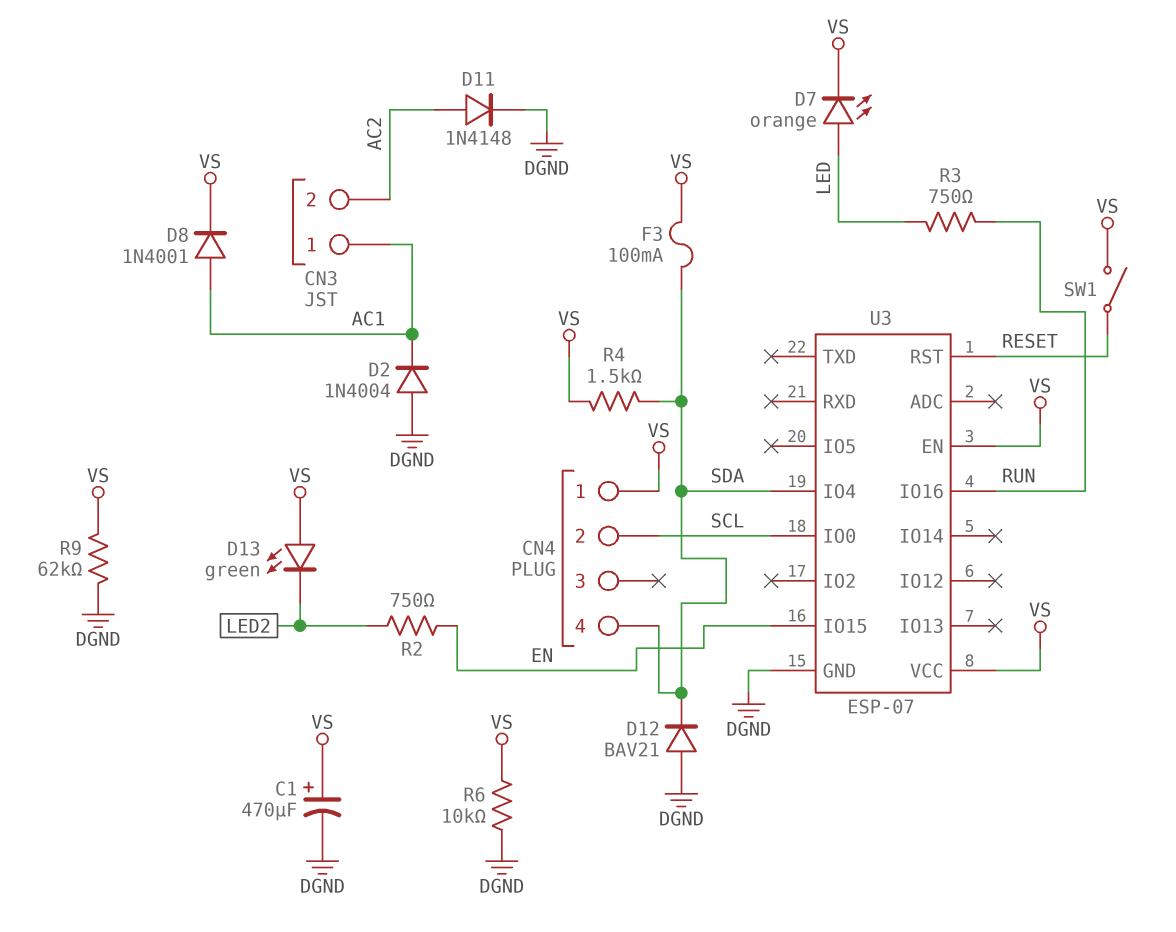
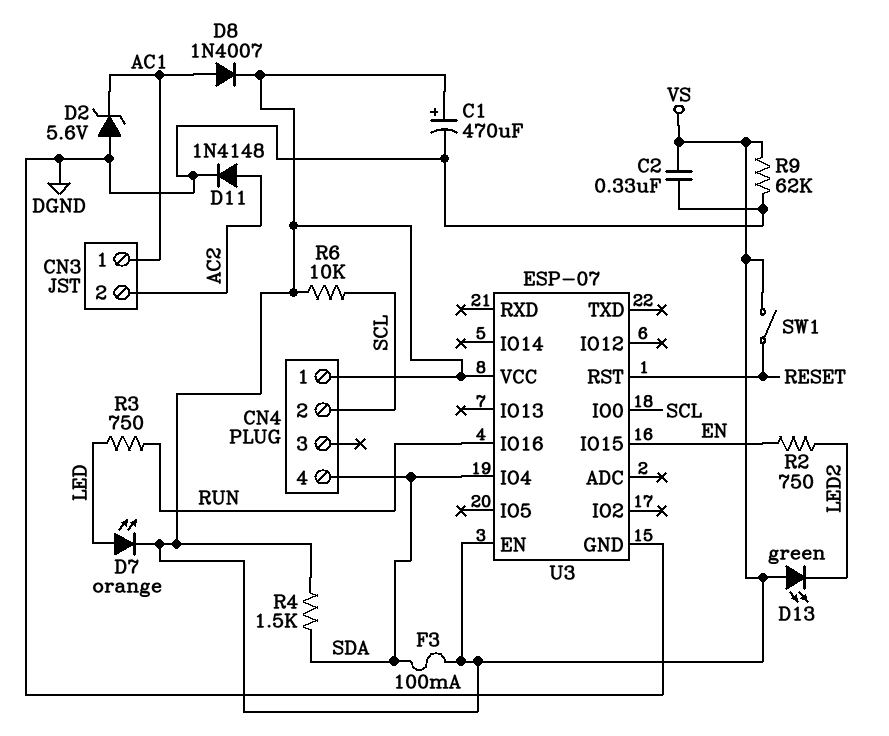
C2: none -> 330nF (DGND, VS)
D2: diode 1N4004 (A DGND, K AC1) -> zener 5.6V (A DGND, K AC1)
D8: diode 1N4001 (A AC1, K VS) -> diode 1N4007 (A AC1, K VS)
D12: diode BAV21 (A DGND, K SDA) -> none
R6: 10k (DGND, VS) -> 10k (SCL, VS)

